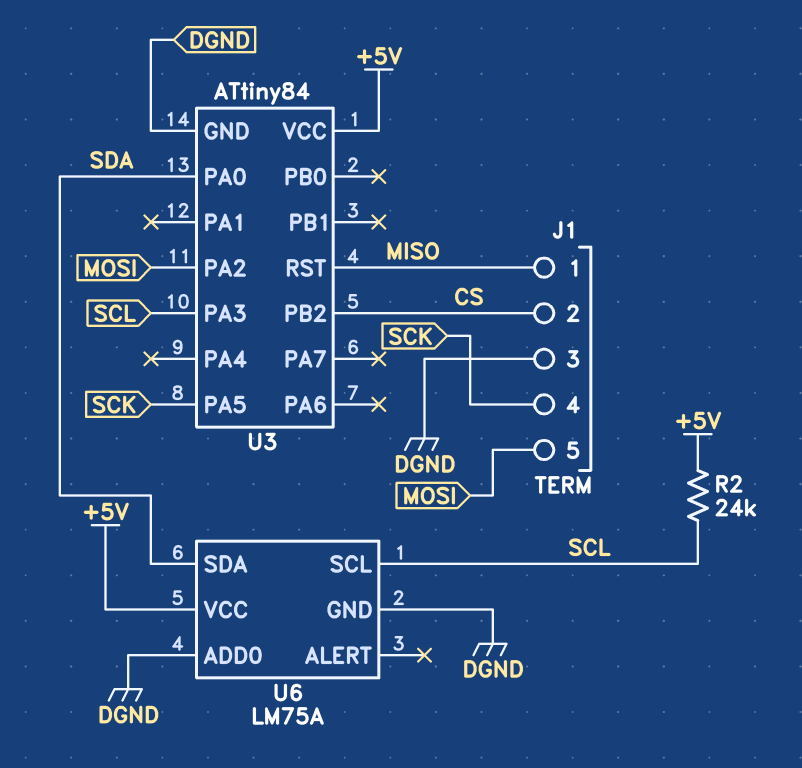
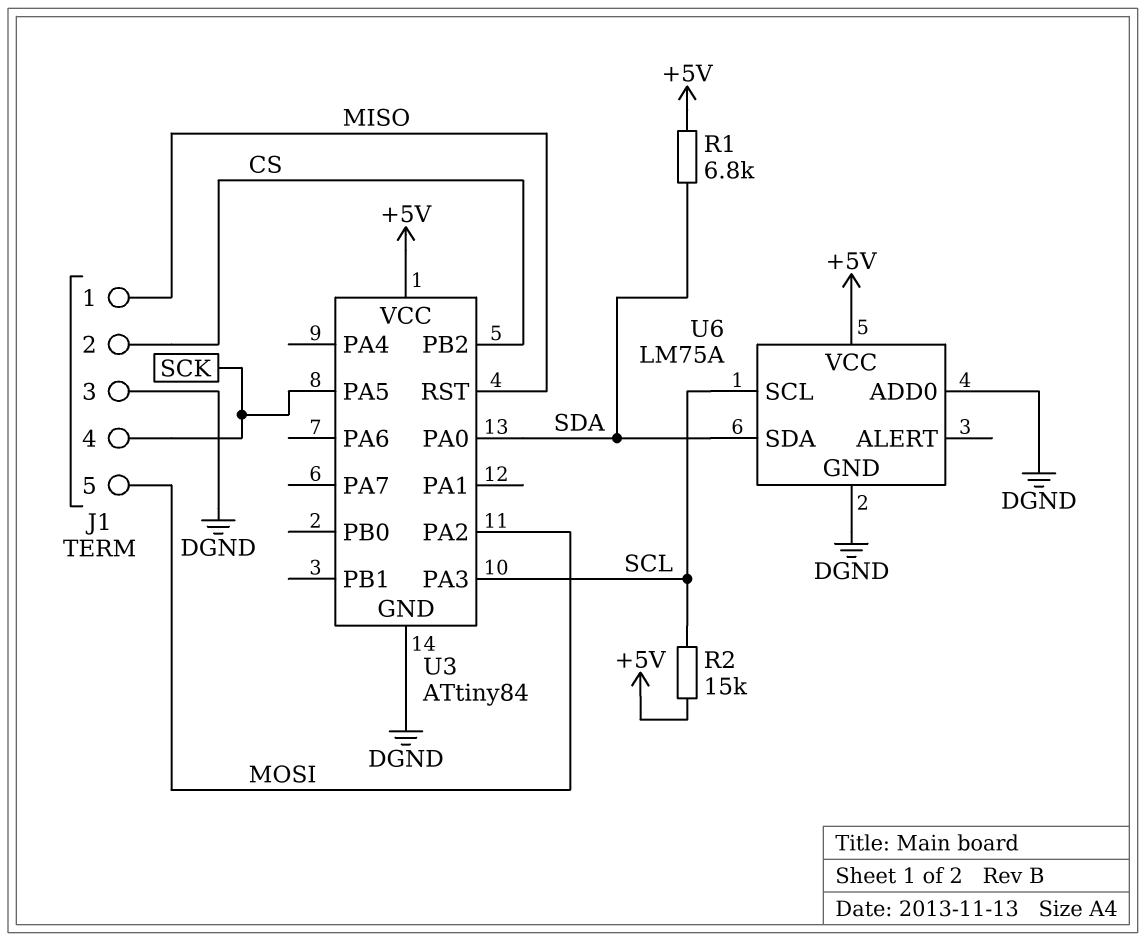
R1: none -> 6.8k (+5V, SDA)
R2: 24k (+5V, SCL) -> 15k (+5V, SCL)

